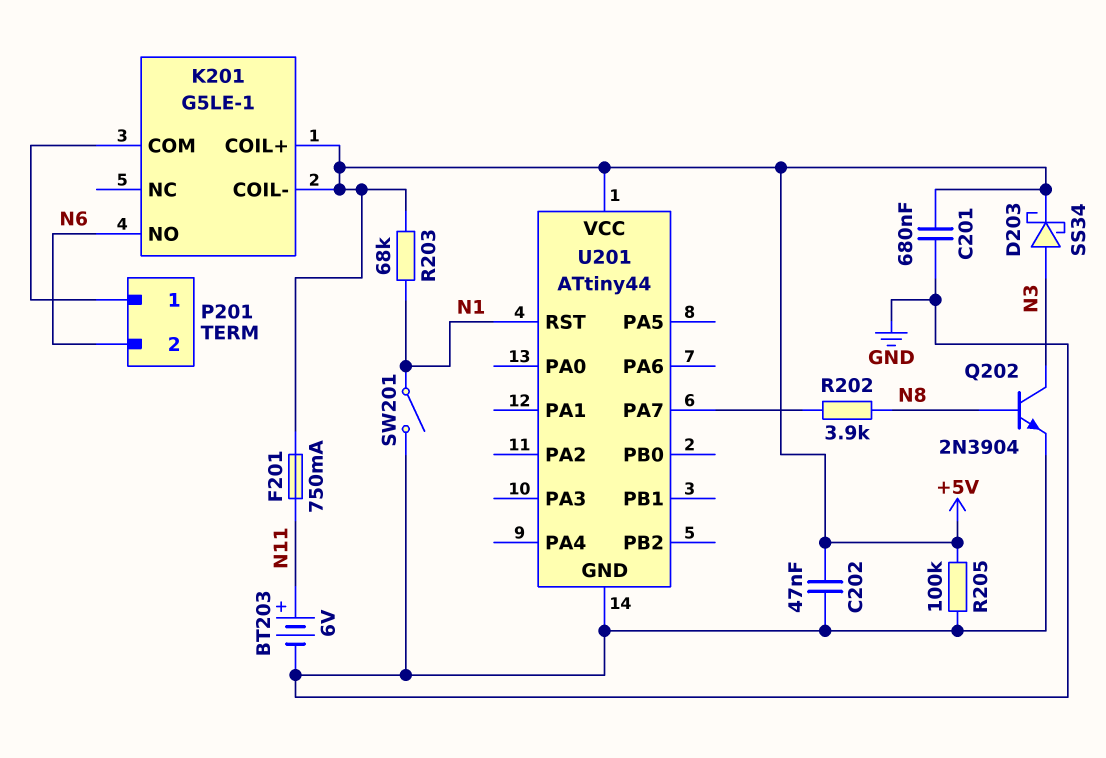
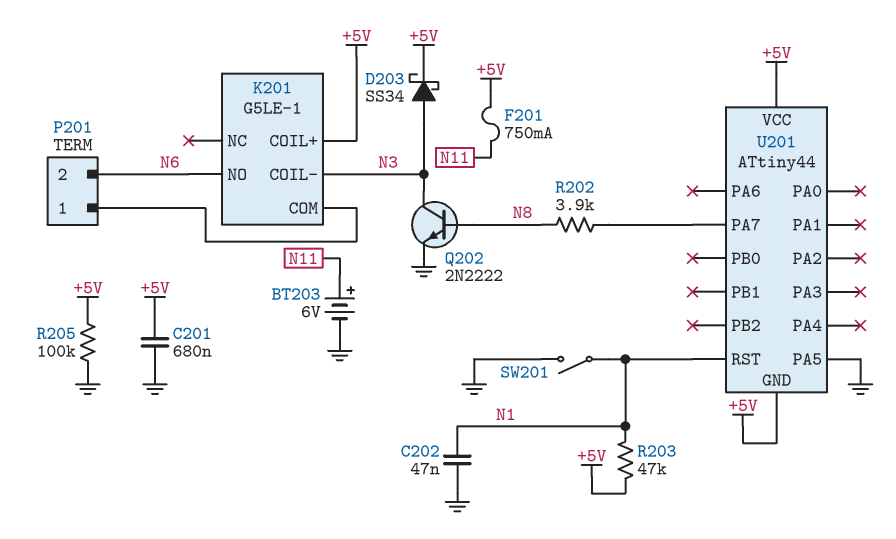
C202: 47nF (+5V, GND) -> 47nF (GND, N1)
K201 pin COIL-: +5V -> N3
Q202: NPN 2N3904 (B N8, C N3, E GND) -> NPN 2N2222 (B N8, C N3, E GND)
R203: 68k (+5V, N1) -> 47k (+5V, N1)
U201 pin GND: GND -> +5V
U201 pin PA5: none -> GND

